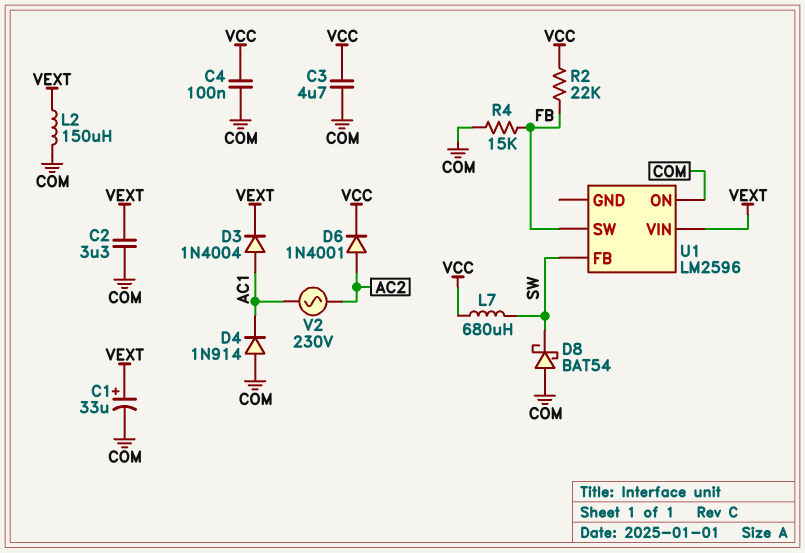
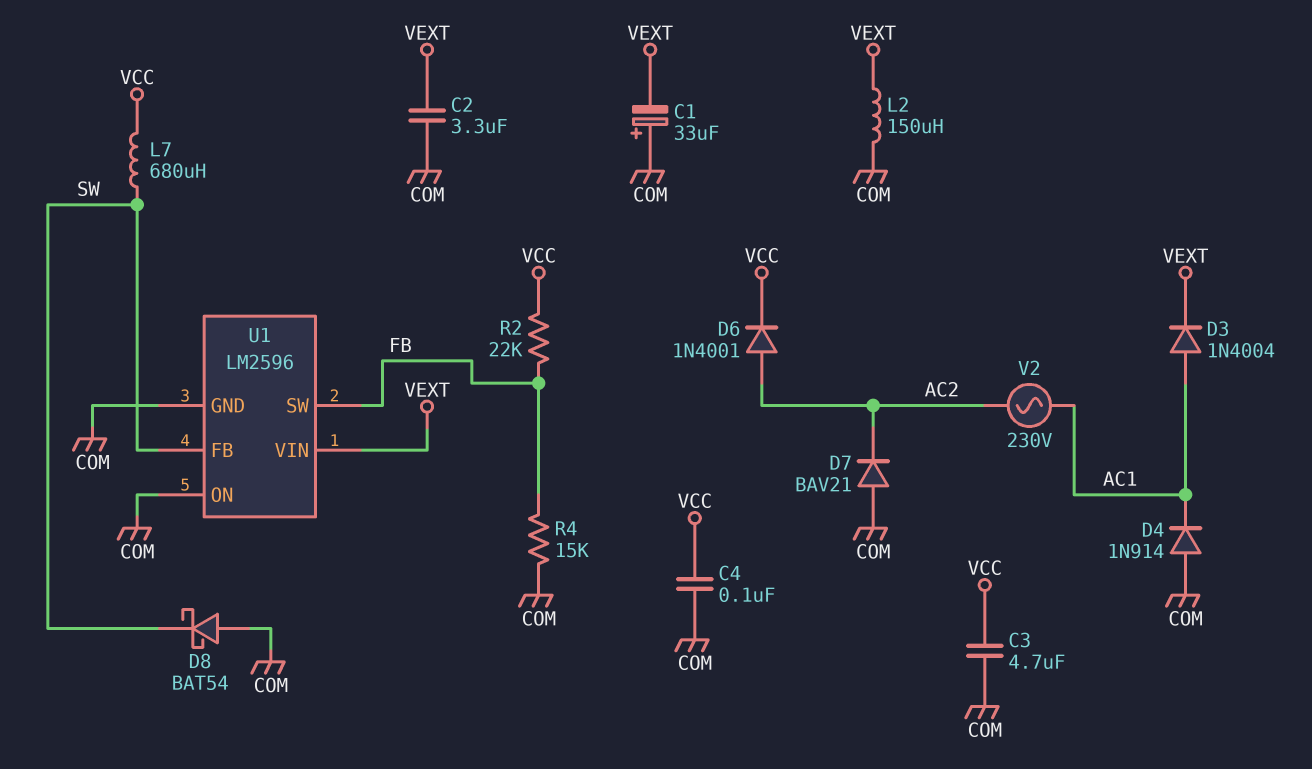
C1: 33uF (plus VEXT, minus COM) -> 33uF (plus COM, minus VEXT)
D7: none -> diode BAV21 (A COM, K AC2)
U1 pin GND: none -> COM

